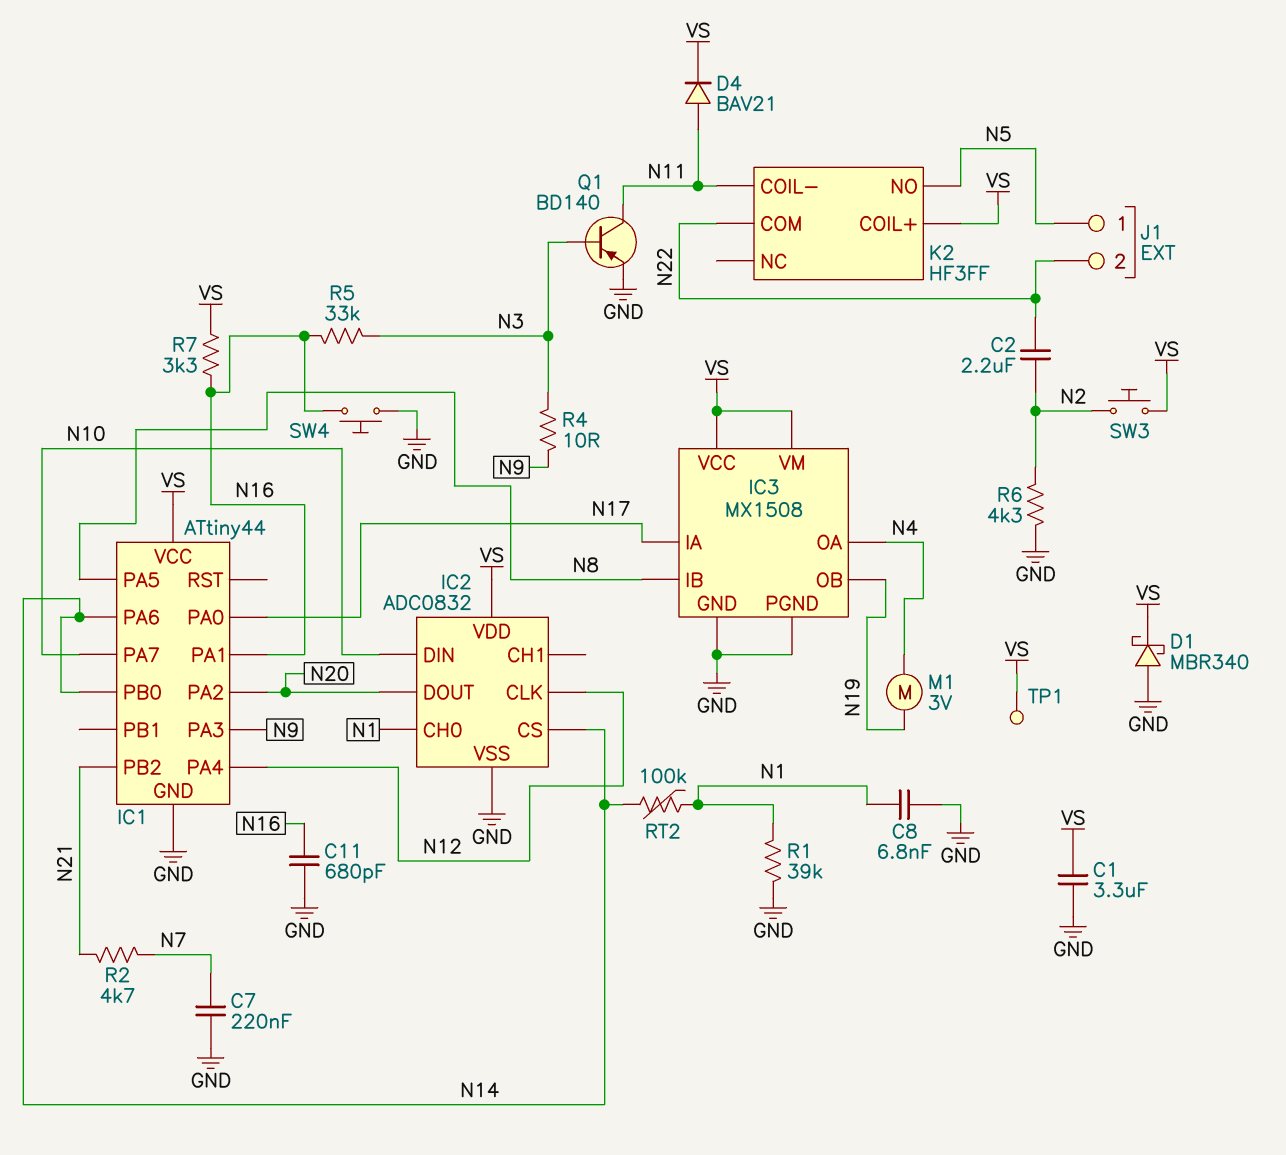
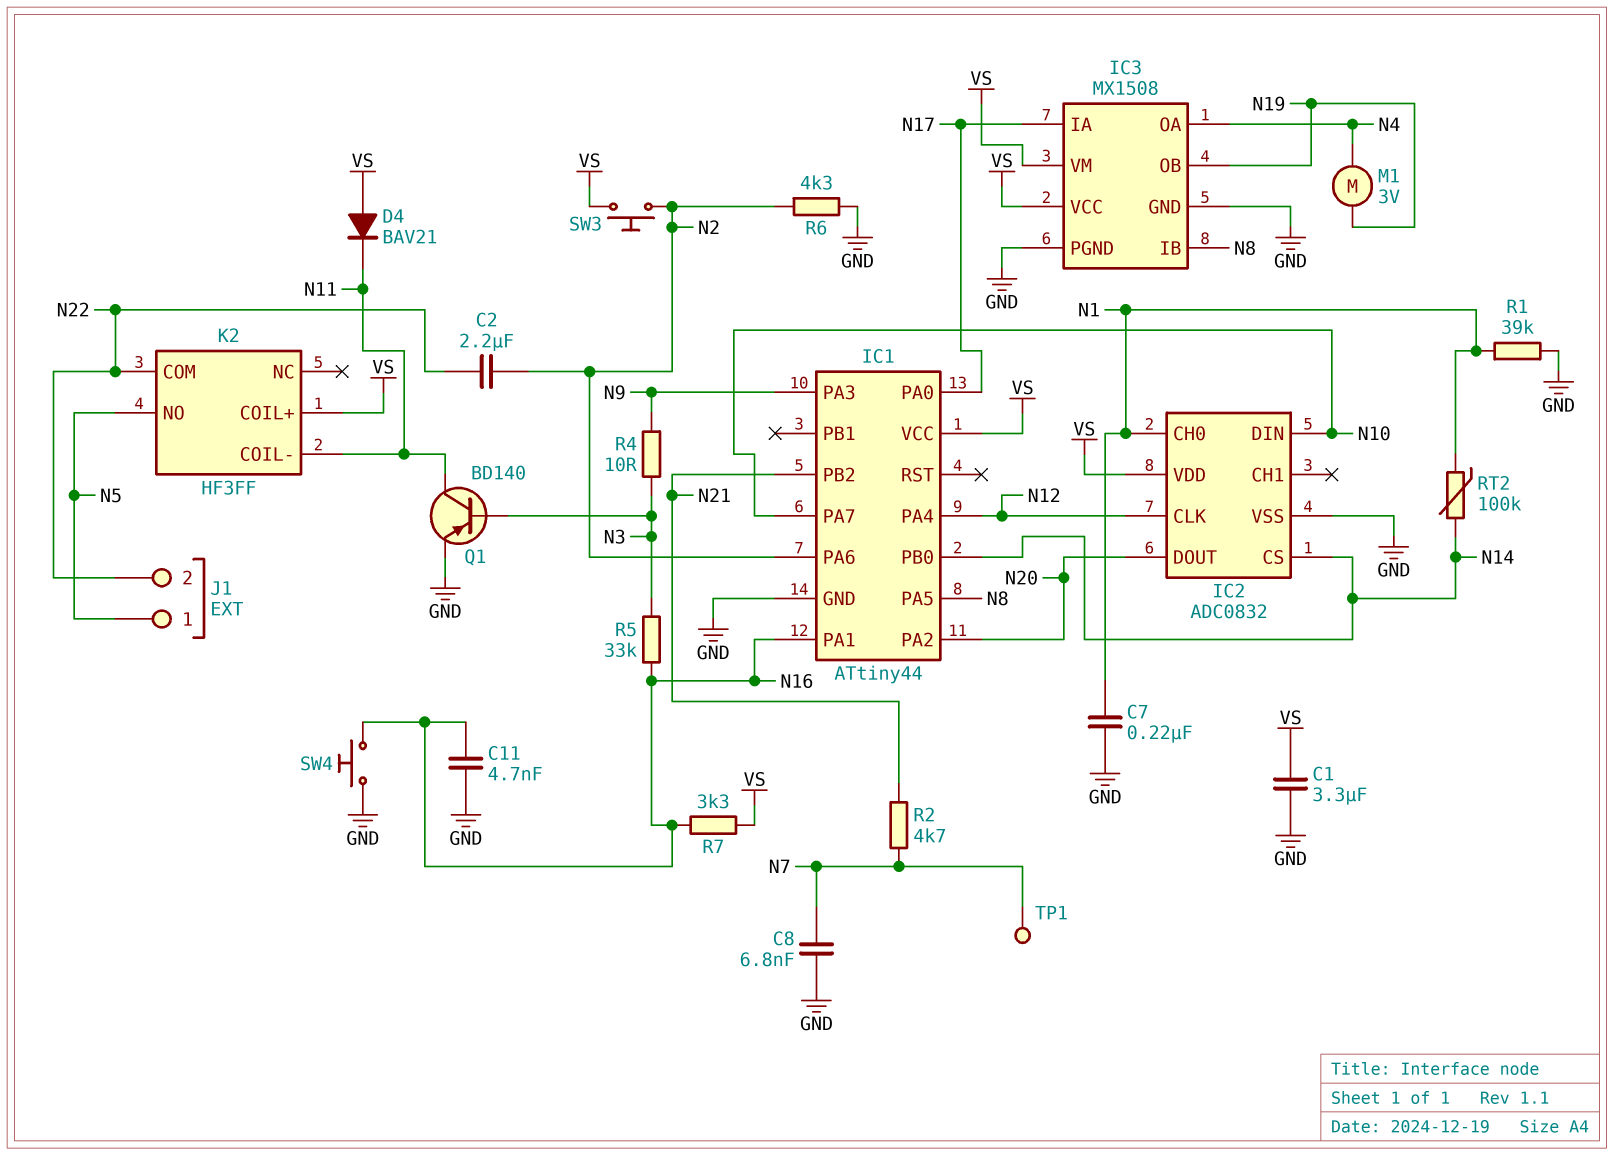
C7: 220nF (GND, N7) -> 220nF (GND, N1)
C8: 6.8nF (GND, N1) -> 6.8nF (GND, N7)
C11: 680pF (GND, N16) -> 4.7nF (GND, N16)
D1: schottky MBR340 (A GND, K VS) -> none
D4: diode BAV21 (A N11, K VS) -> diode BAV21 (A VS, K N11)
IC1 pin PA6: N14 -> N2
TP1: test point (VS) -> test point (N7)

